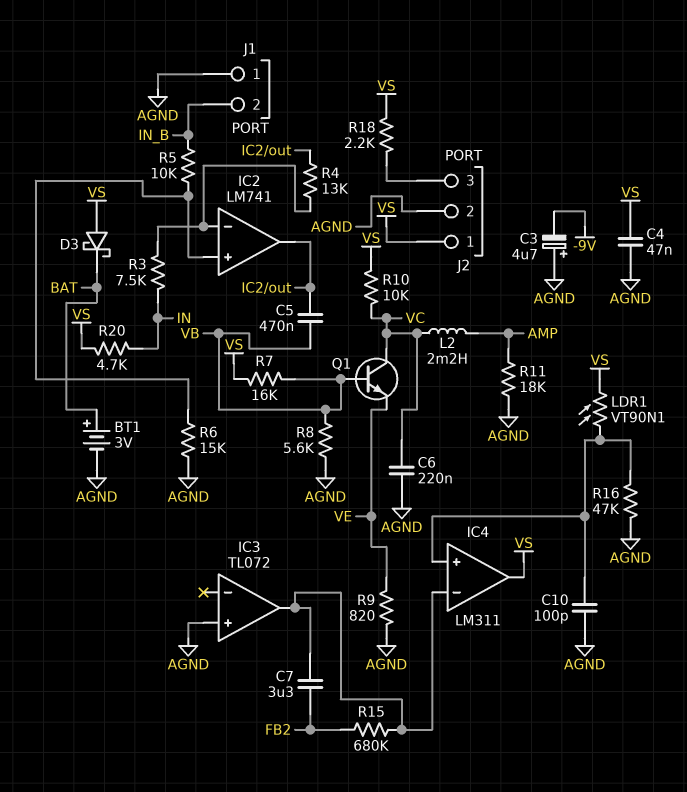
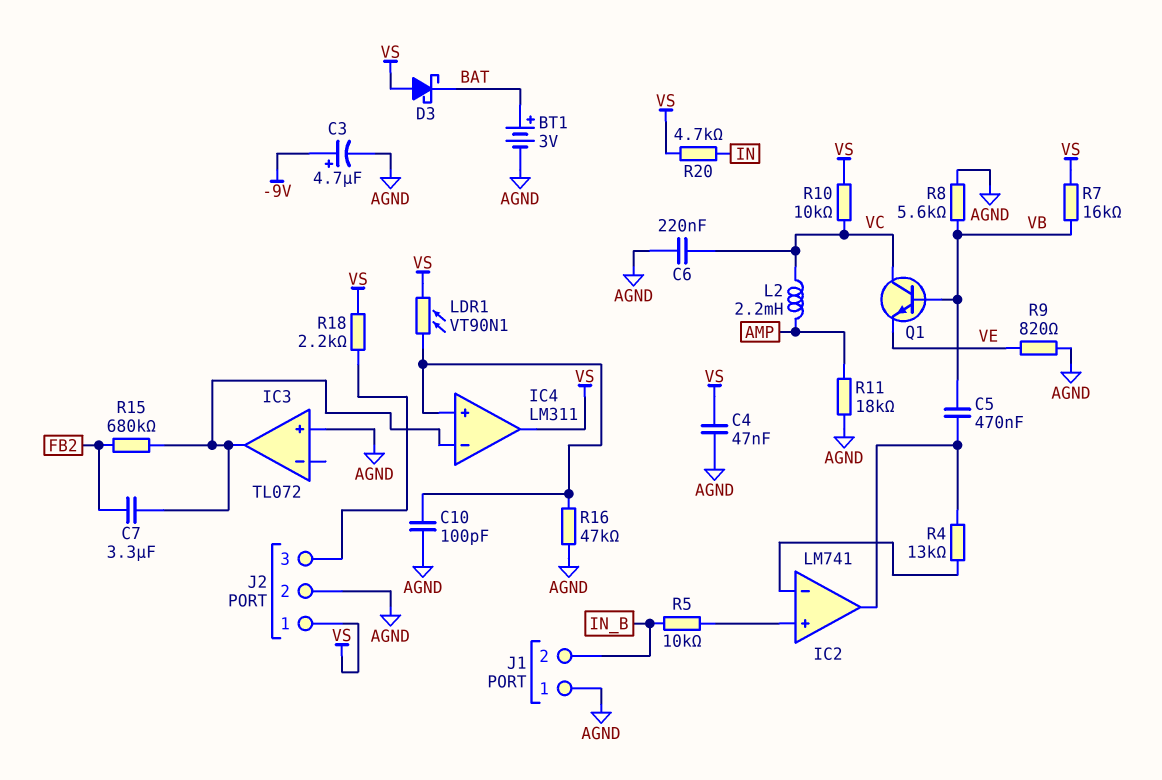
C3: 4.7uF (plus AGND, minus -9V) -> 4.7uF (plus -9V, minus AGND)
R3: 7.5k (IC2/in-, IN) -> none
R6: 15k (AGND, IC2/in+) -> none

